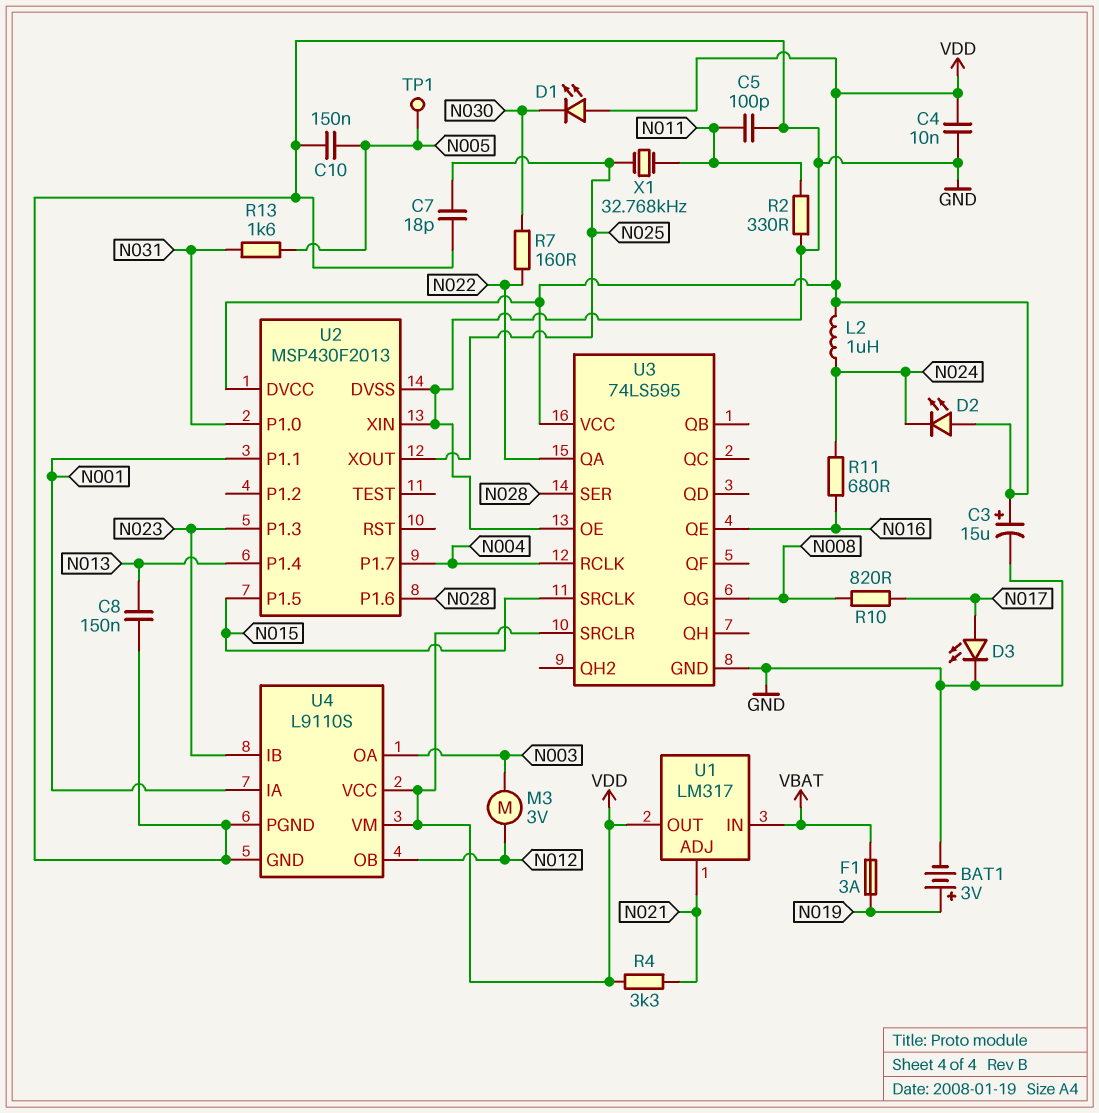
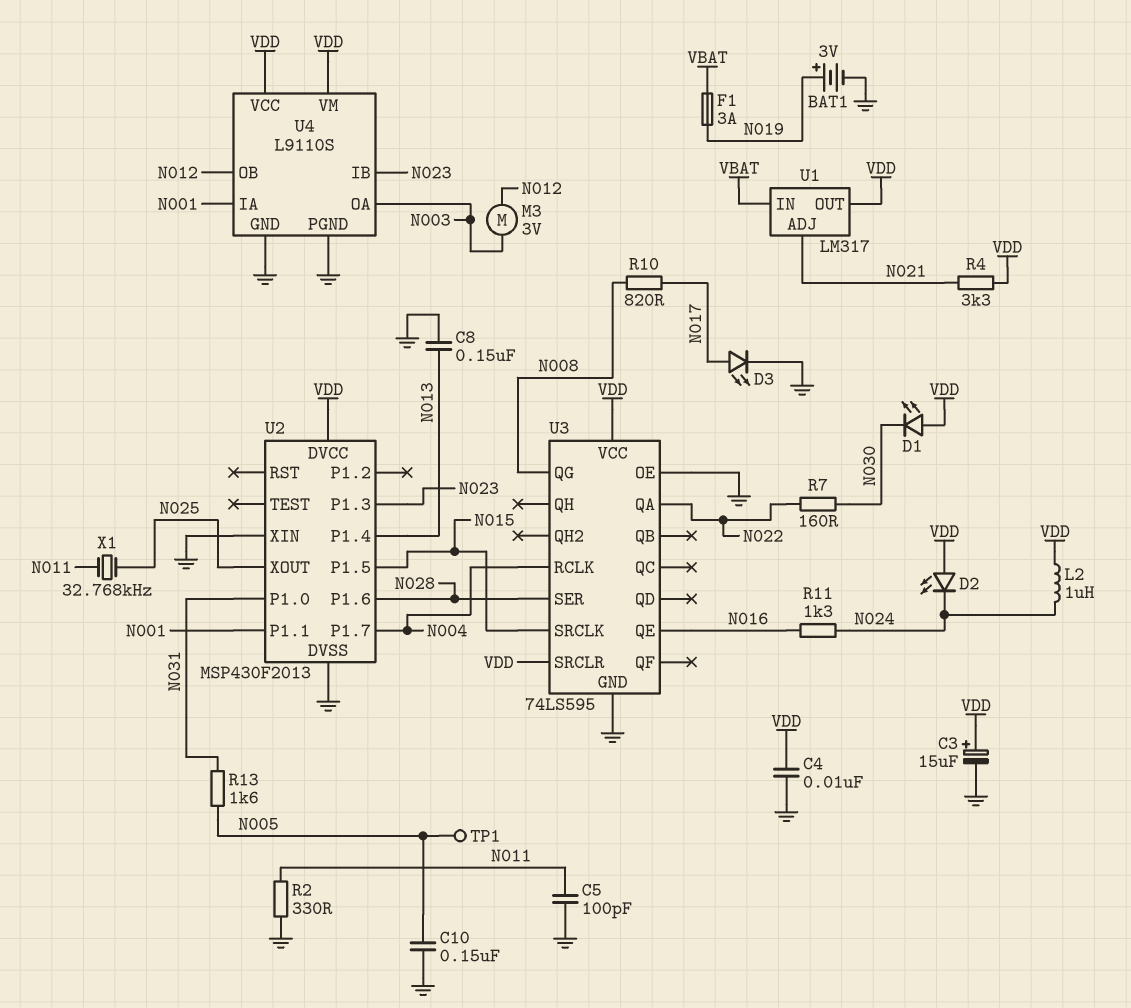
C7: 18pF (GND, N025) -> none
R11: 680 (N016, N024) -> 1.3k (N016, N024)

